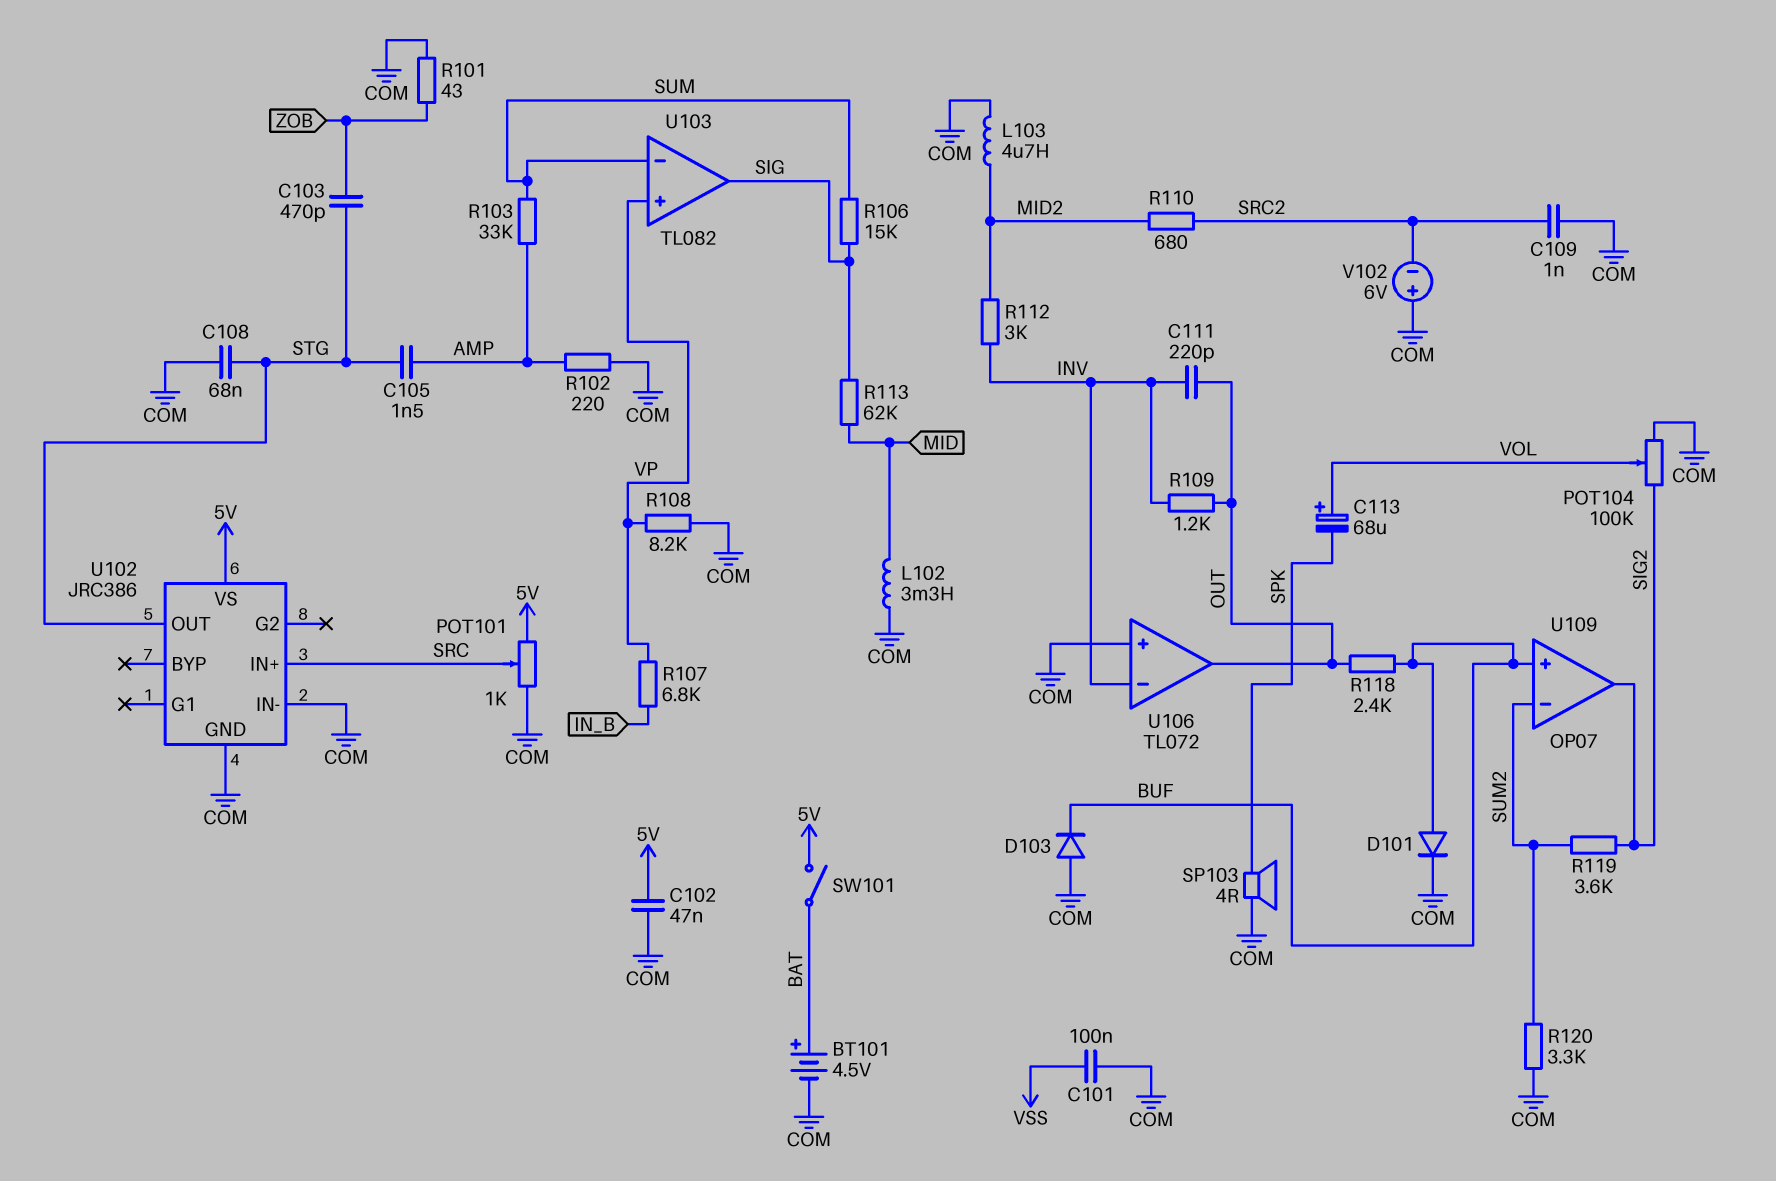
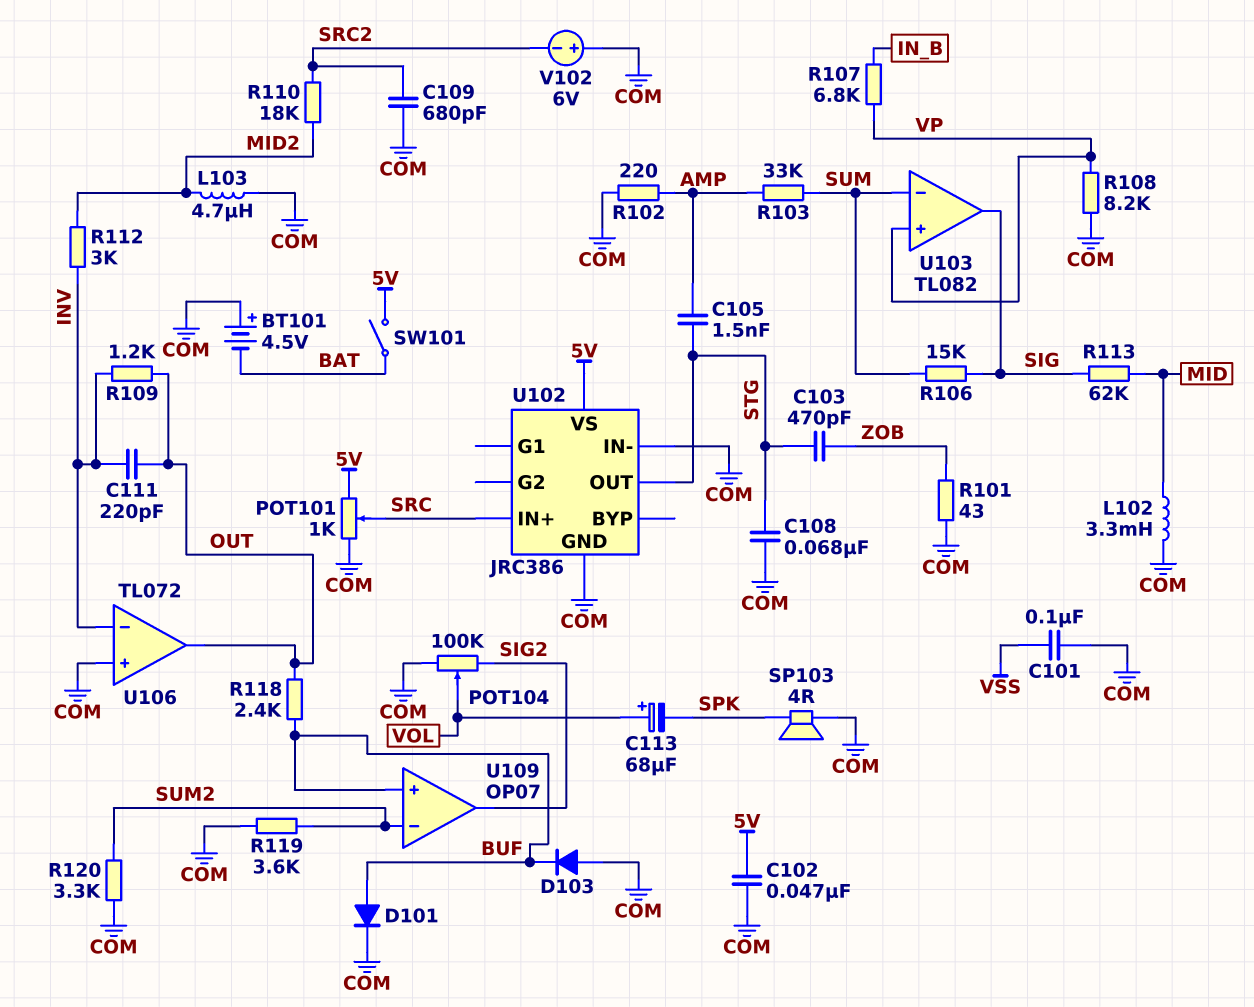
BT101: 4.5V (plus BAT, minus COM) -> 4.5V (plus COM, minus BAT)
C109: 1nF (COM, SRC2) -> 680pF (COM, SRC2)
R110: 680 (MID2, SRC2) -> 18k (MID2, SRC2)
R119: 3.6k (SIG2, SUM2) -> 3.6k (COM, SUM2)

